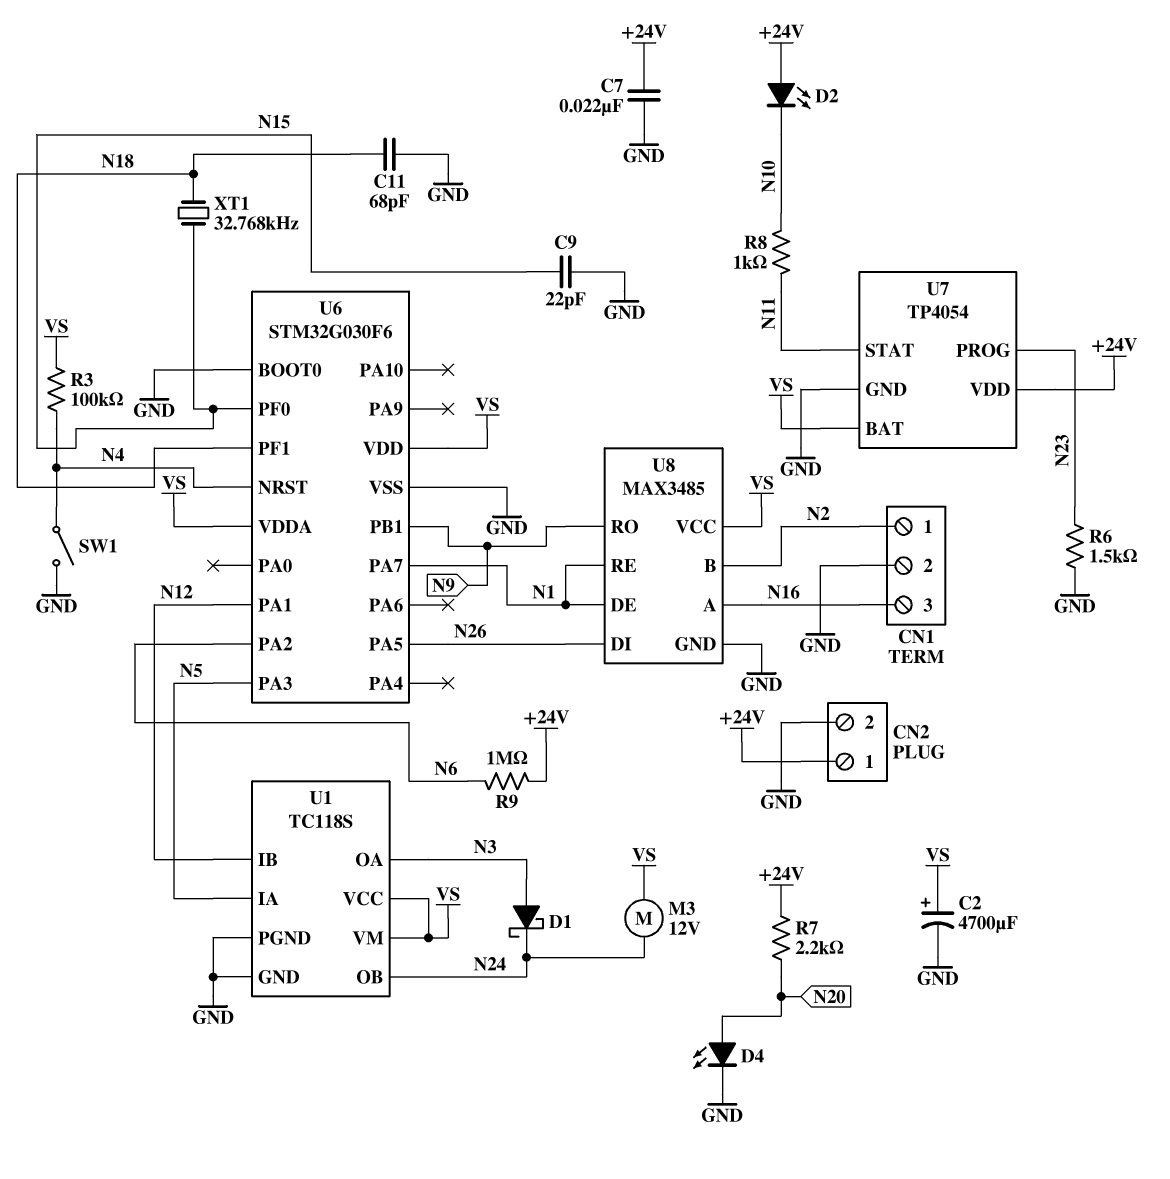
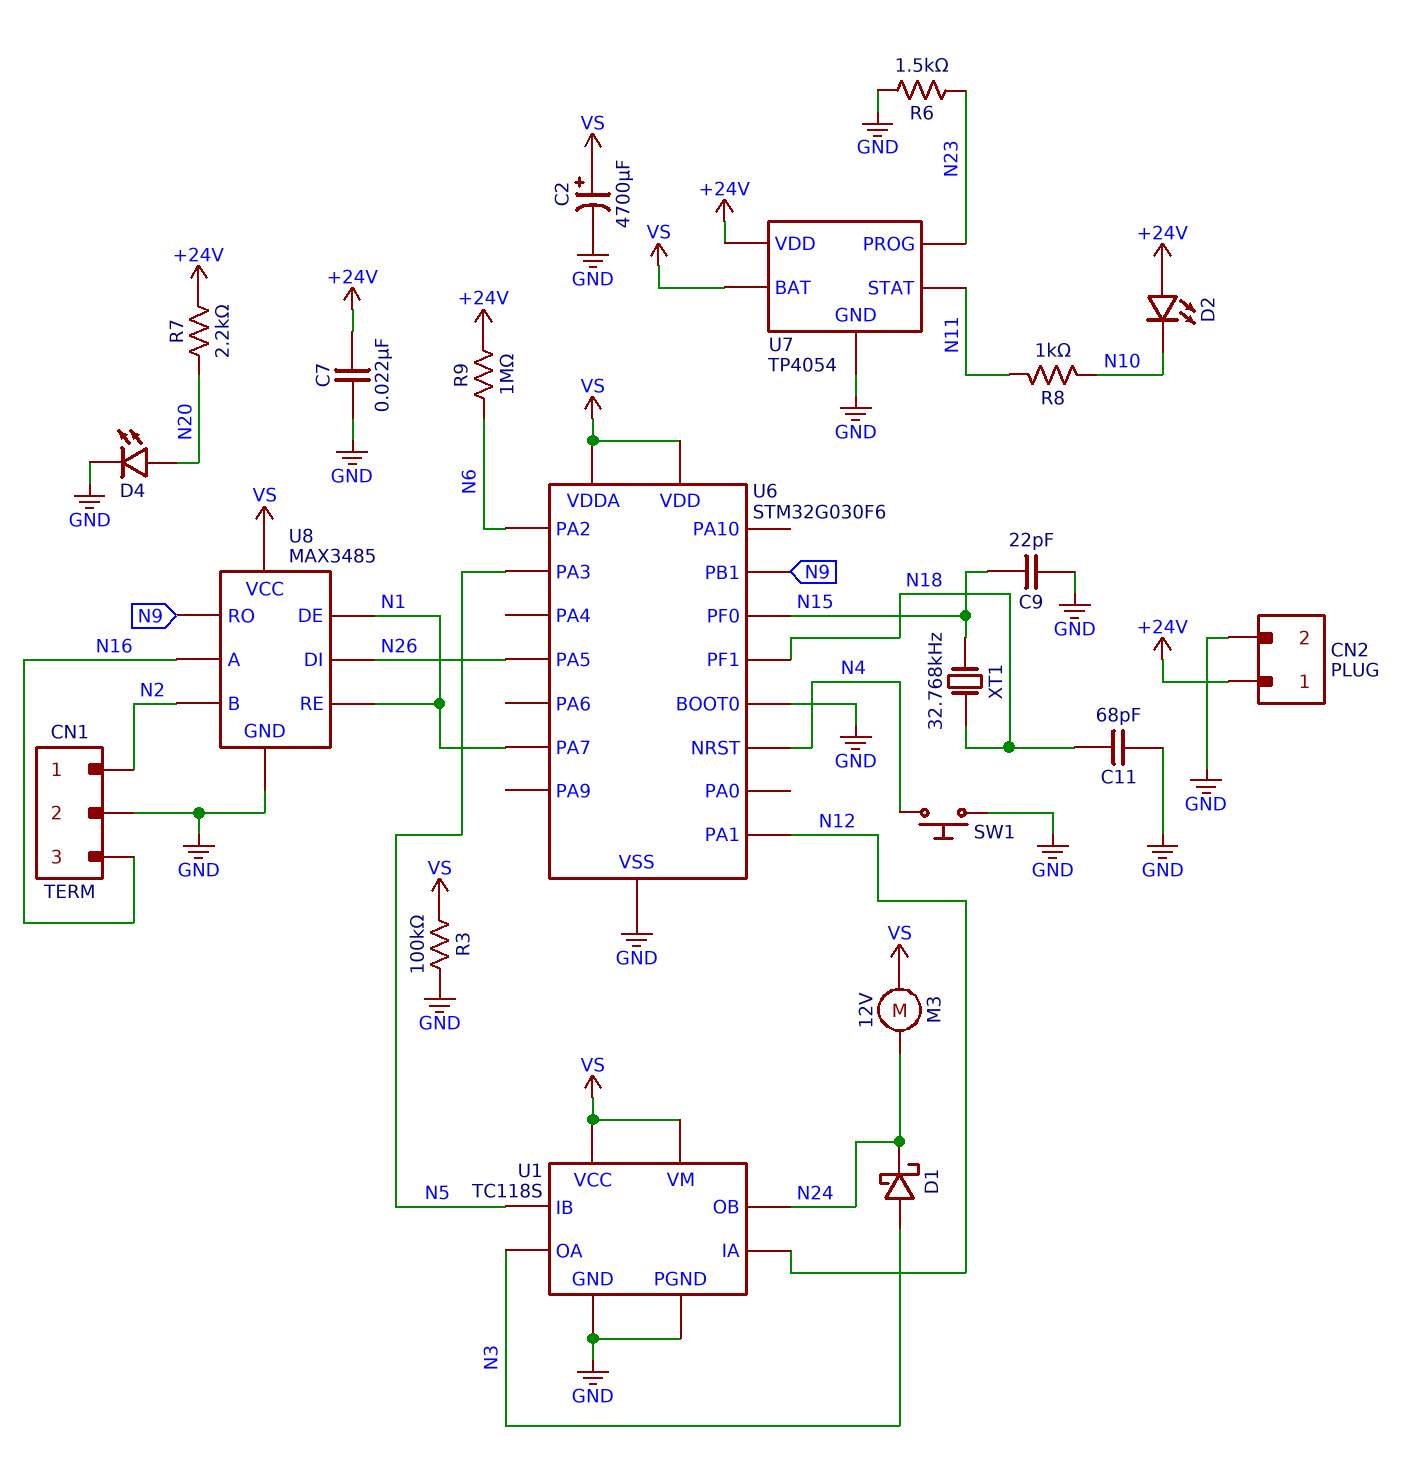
R3: 100k (N4, VS) -> 100k (GND, VS)
SW1: switch (GND, N4) -> button (GND, N4)
U1 pin IA: N5 -> N12
U1 pin IB: N12 -> N5

